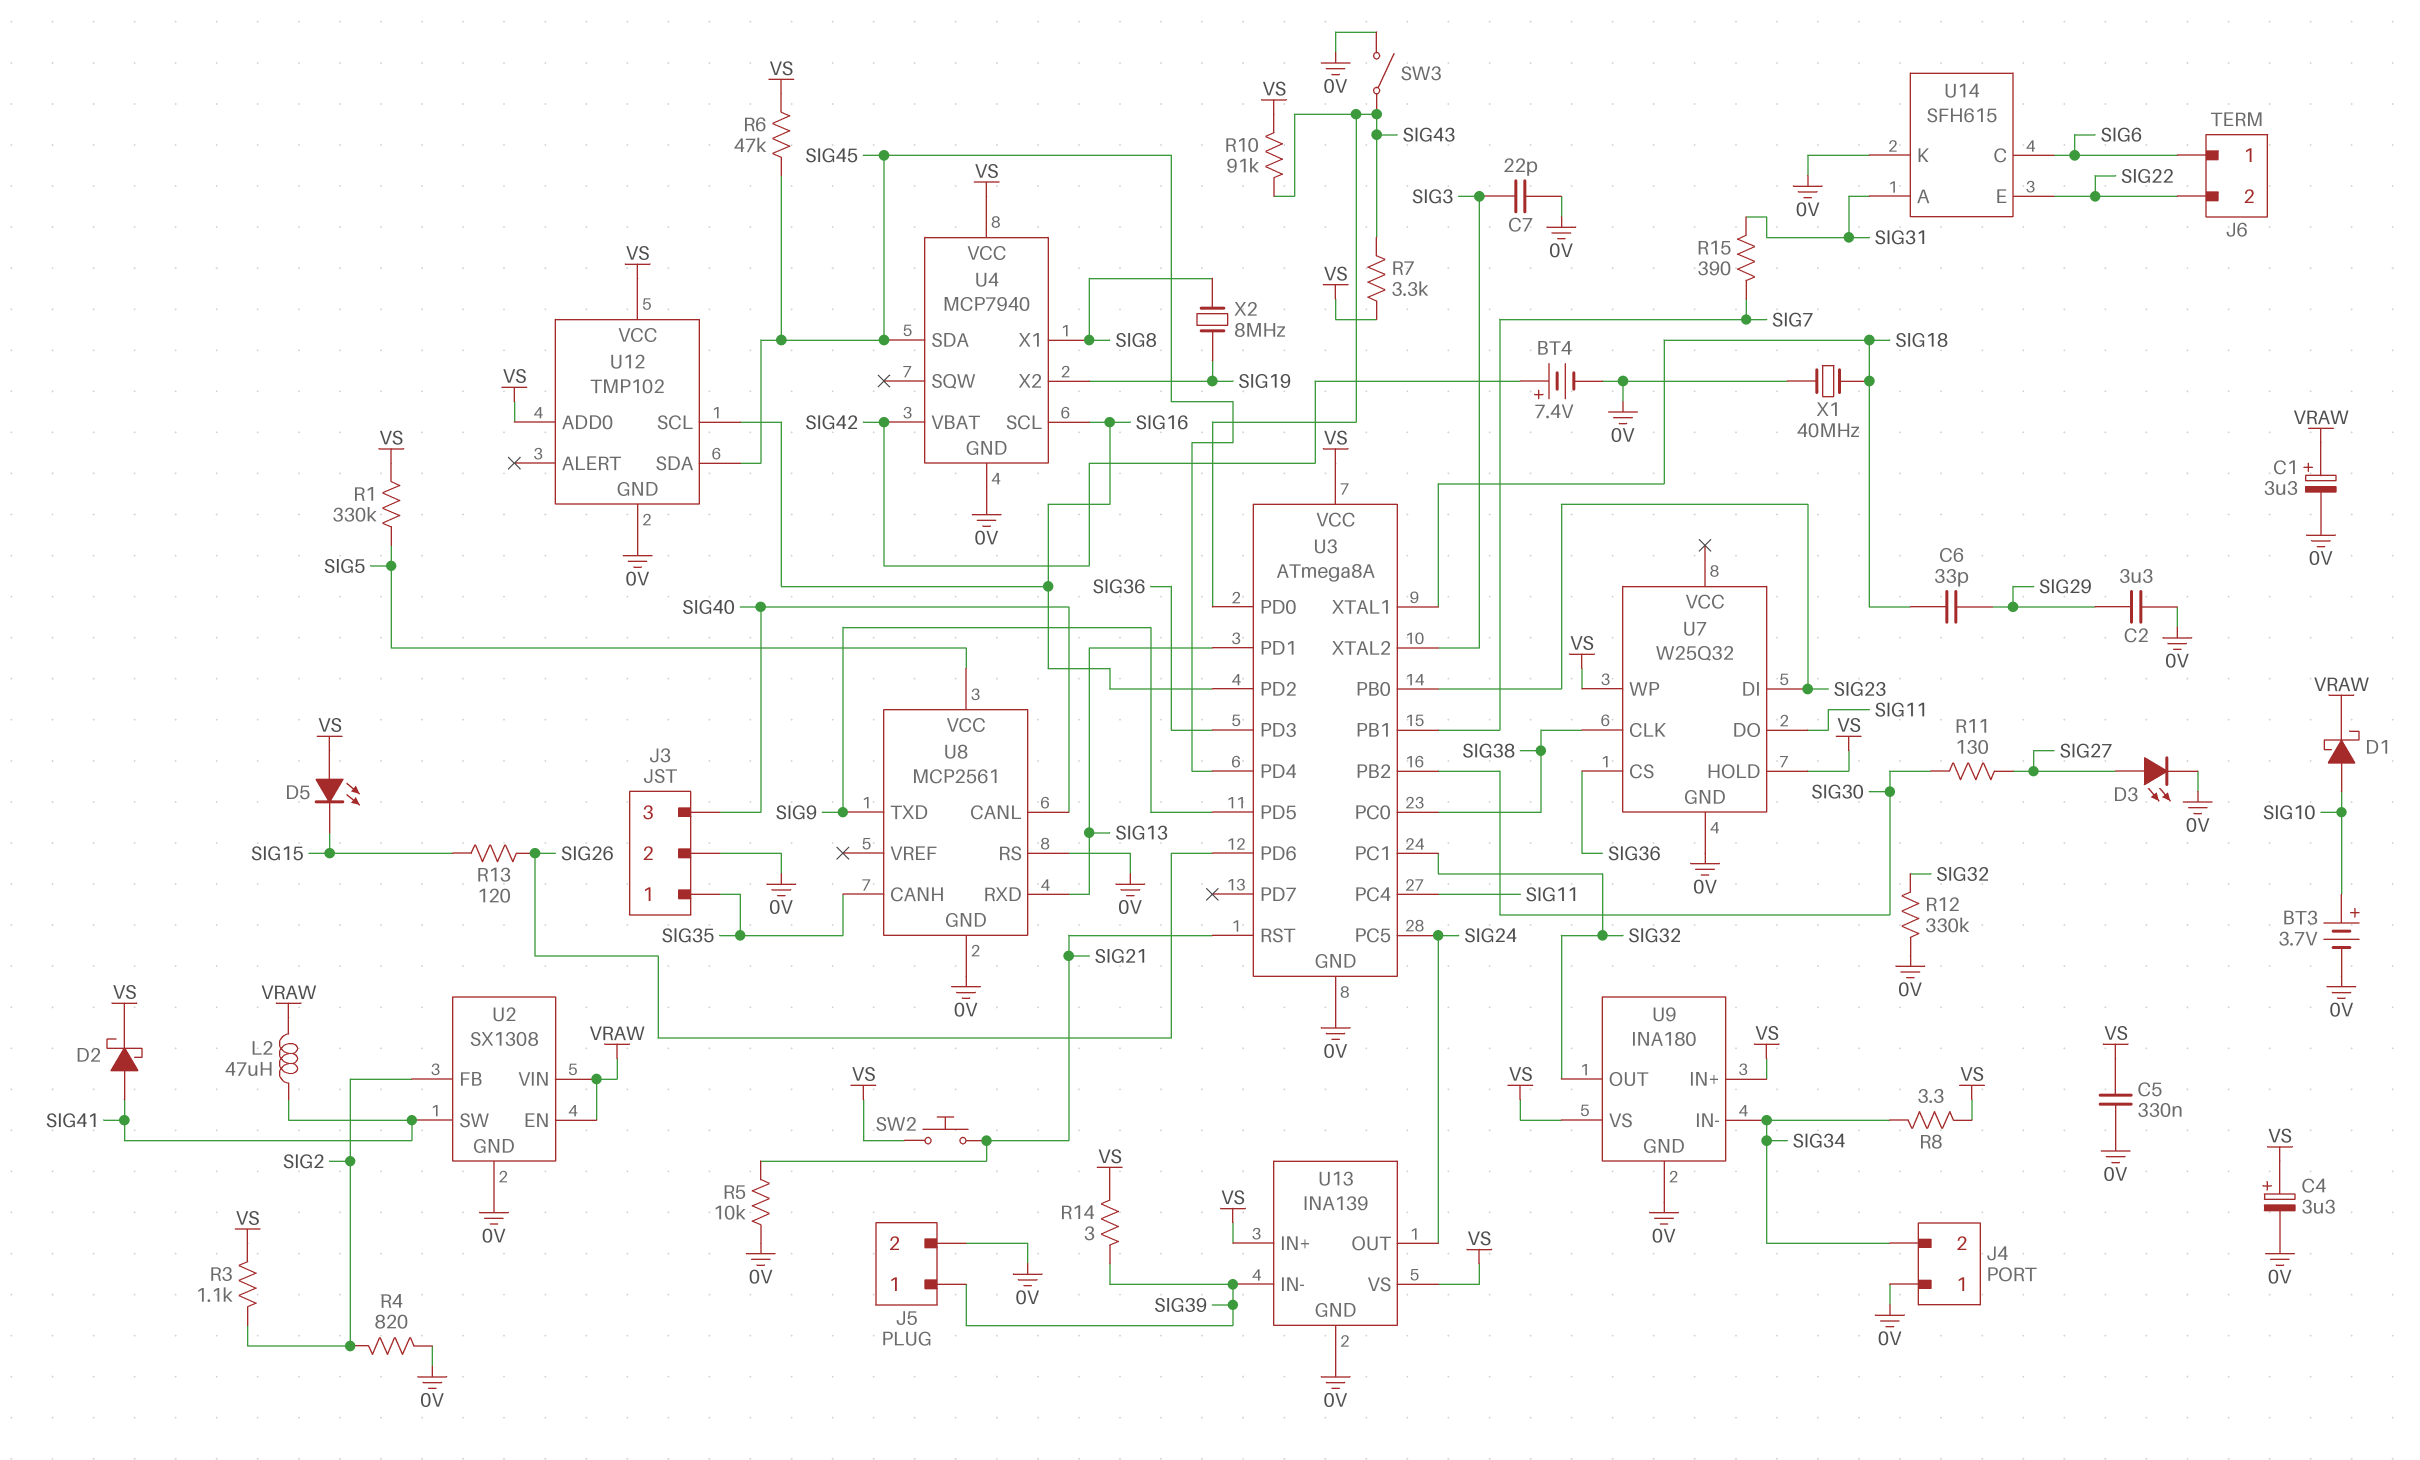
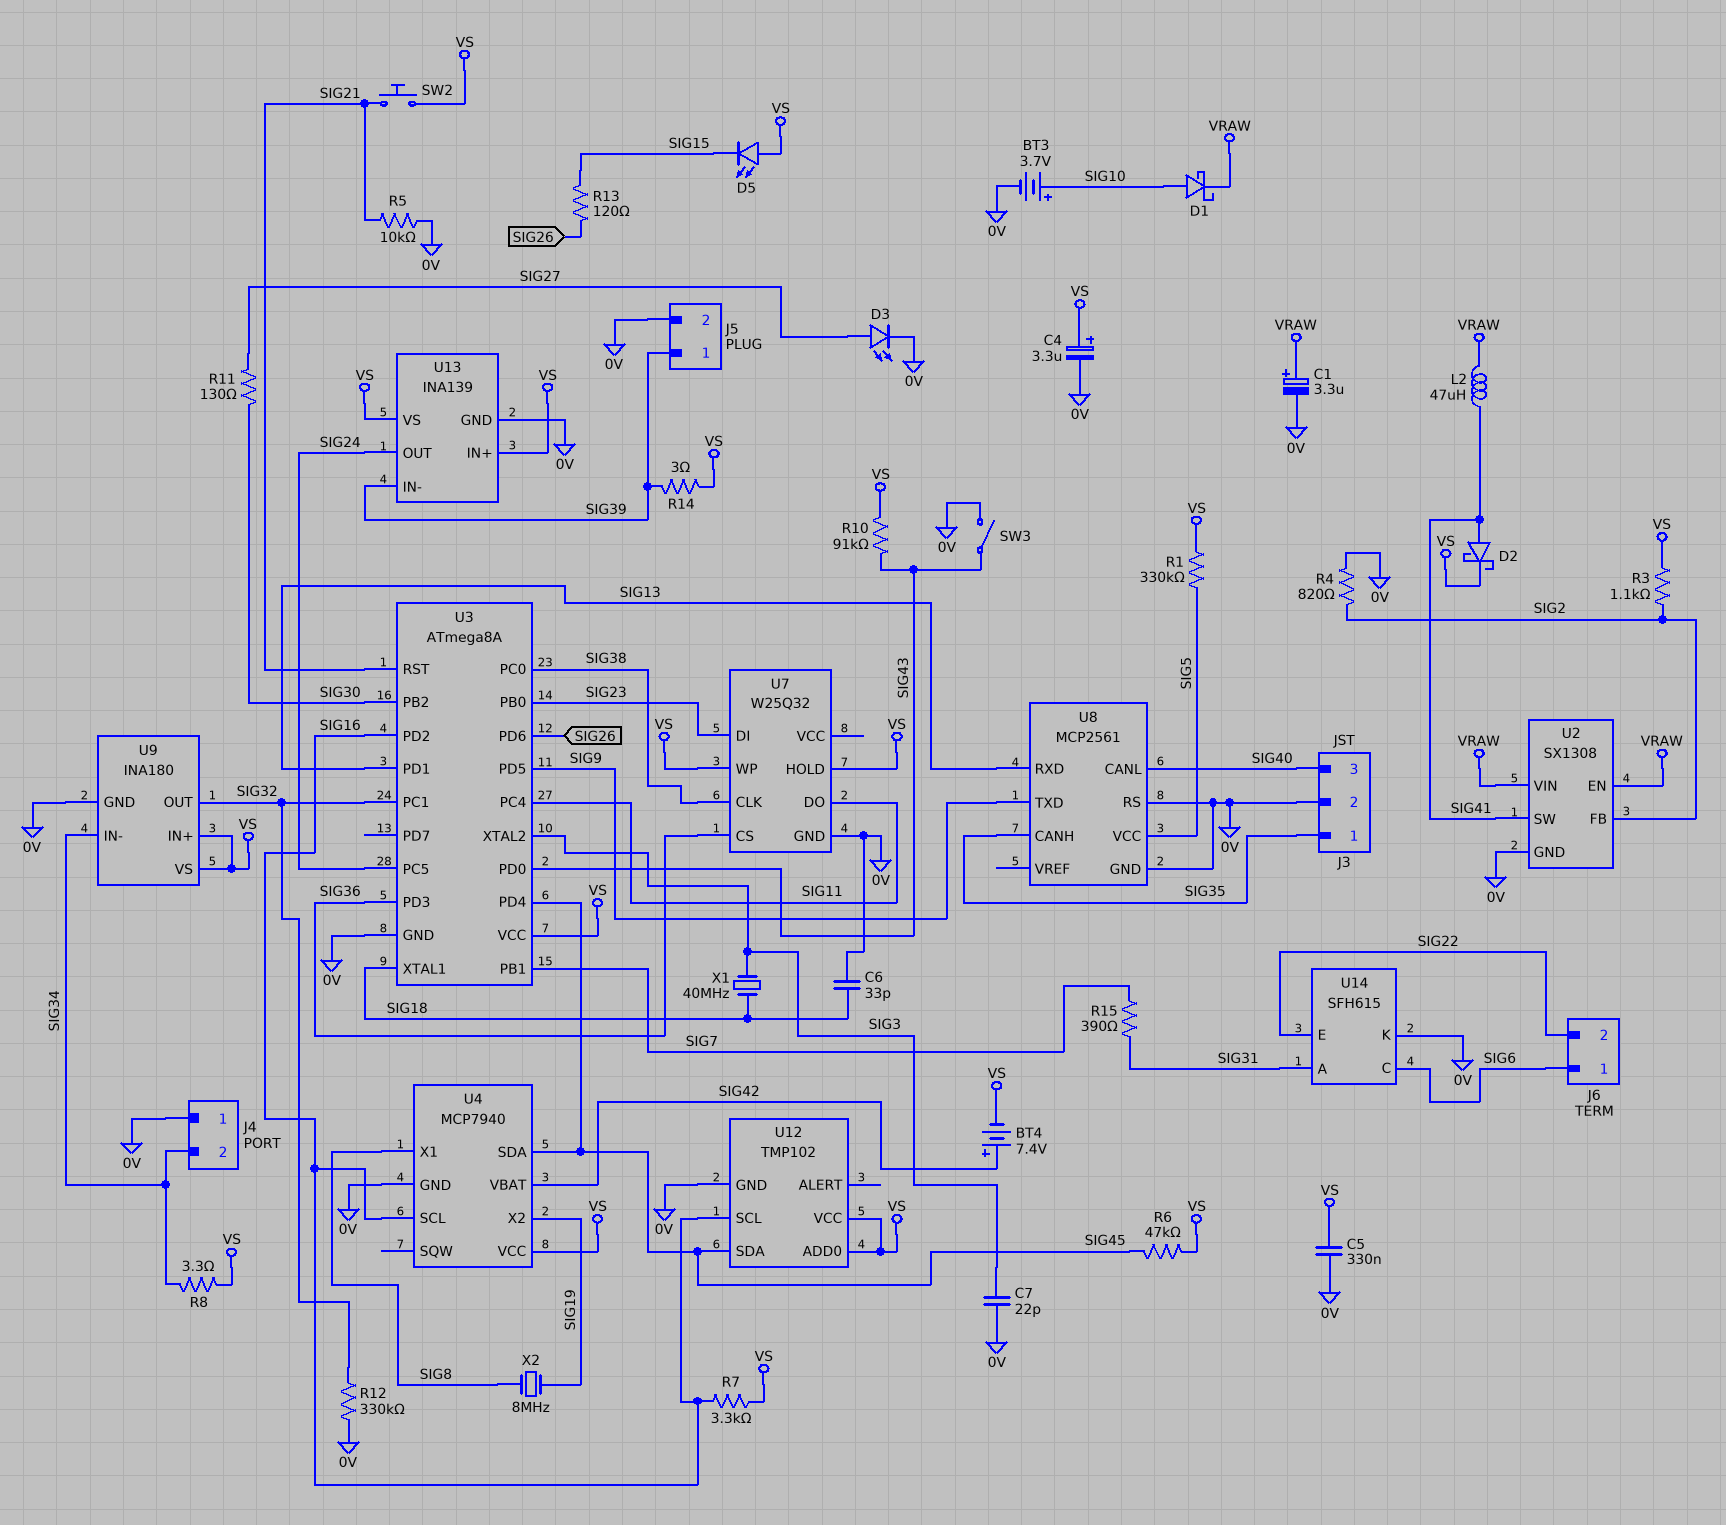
BT4: 7.4V (plus SIG42, minus 0V) -> 7.4V (plus SIG42, minus VS)
C2: 3.3uF (0V, SIG29) -> none
C6: 33pF (SIG18, SIG29) -> 33pF (0V, SIG18)
R7: 3.3k (SIG43, VS) -> 3.3k (SIG16, VS)
X1: 40MHz (0V, SIG18) -> 40MHz (SIG3, SIG18)

